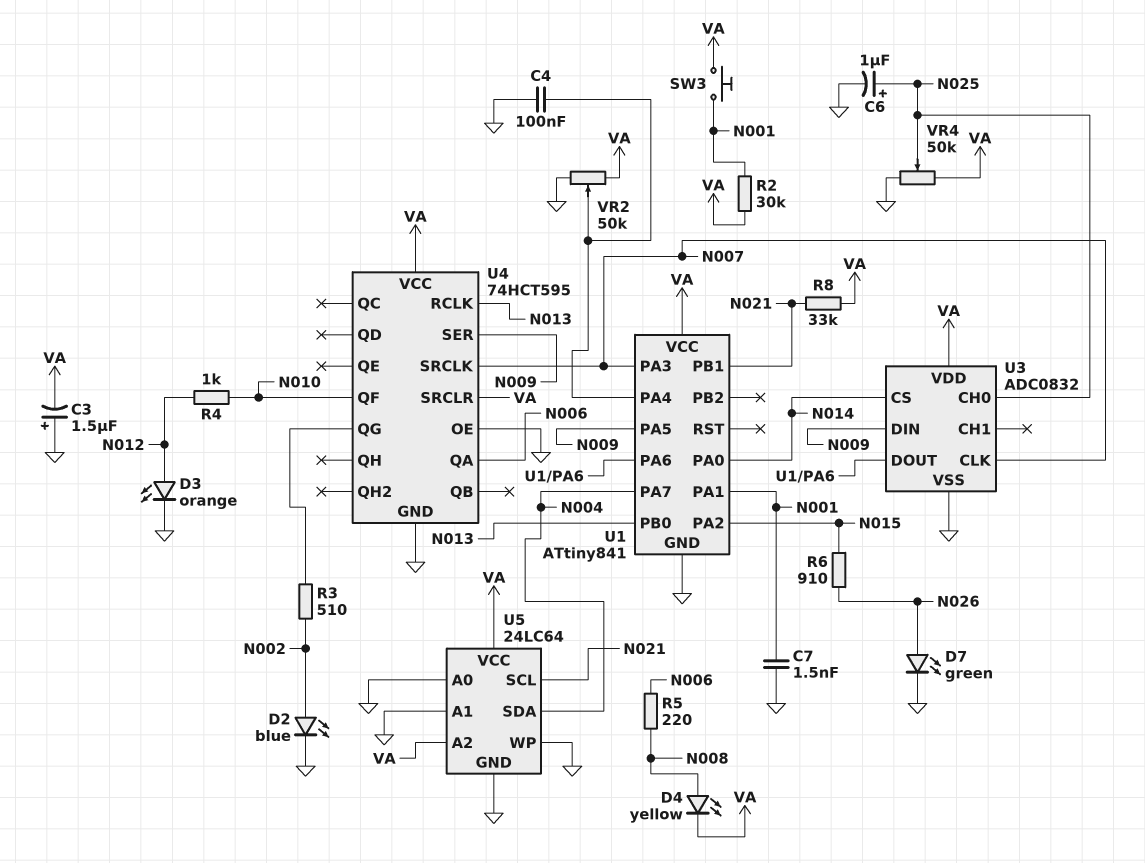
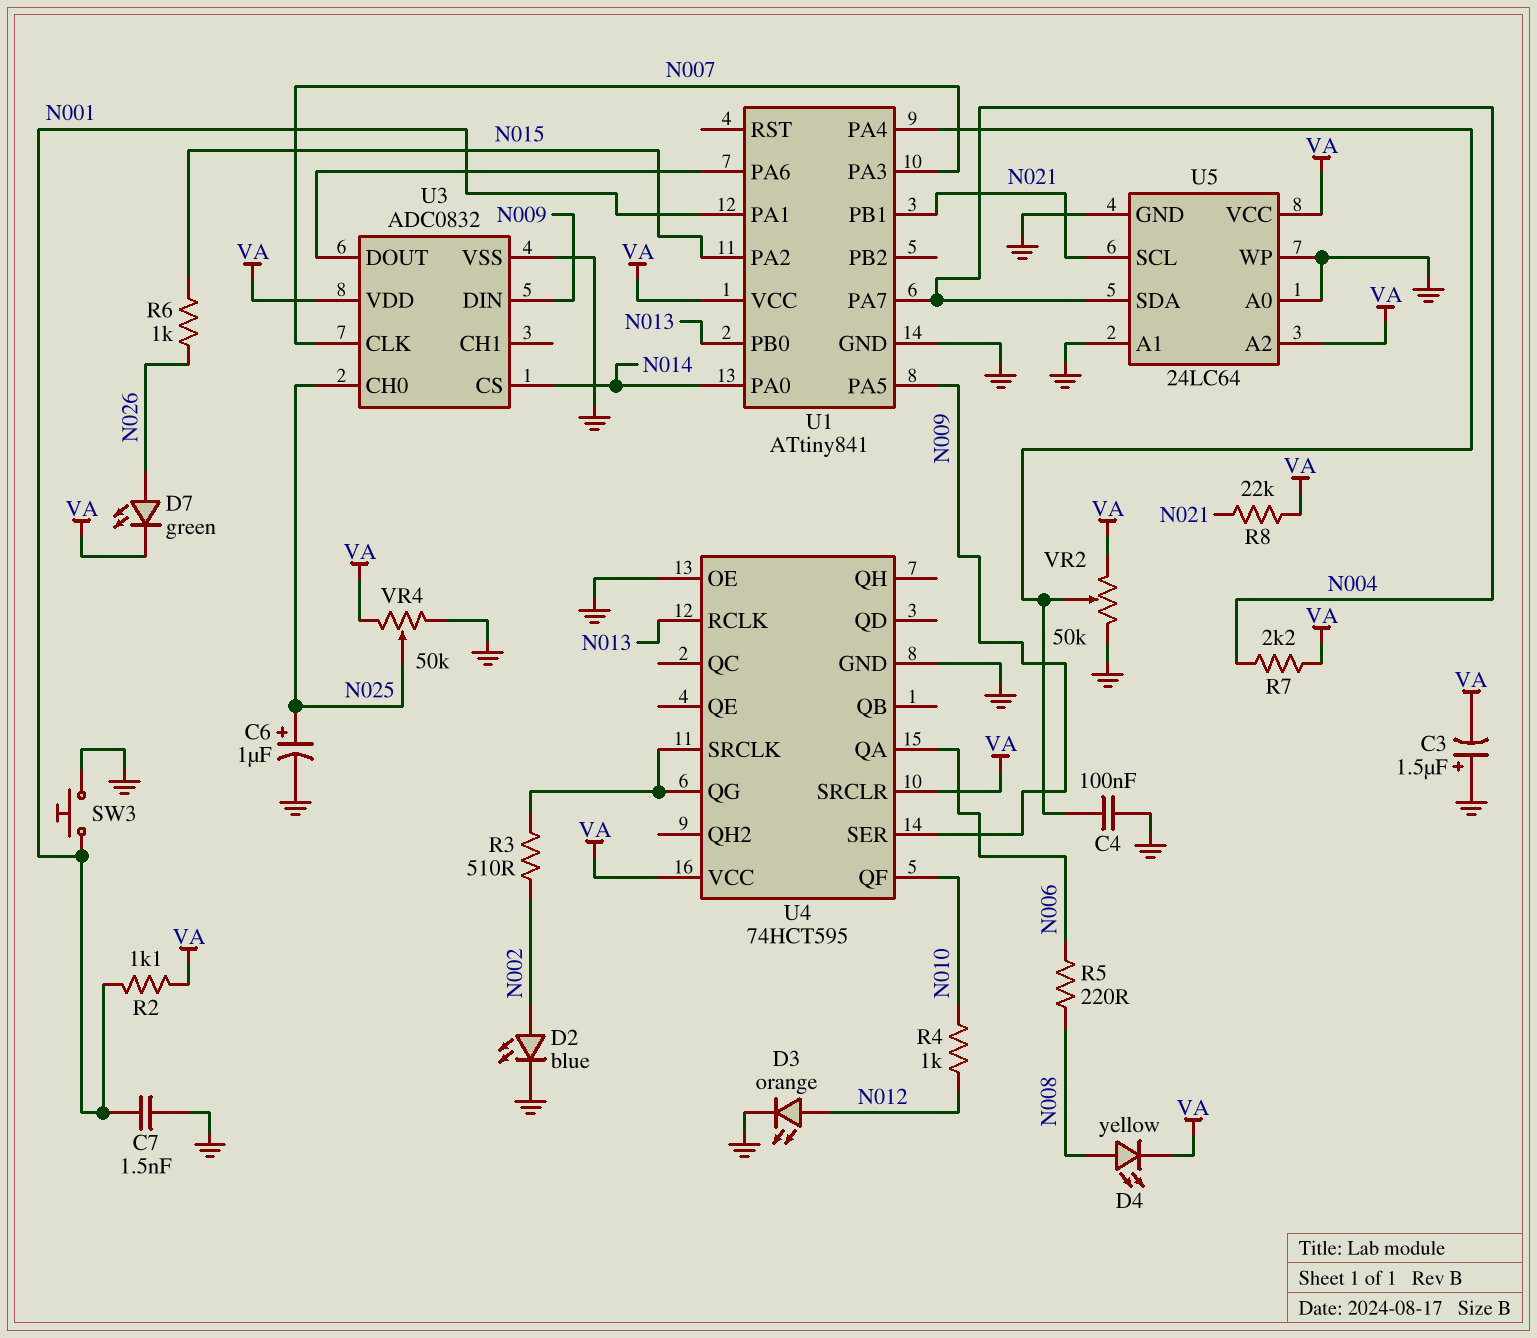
D7: LED green (A N026, K GND) -> LED green (A N026, K VA)
R2: 30k (N001, VA) -> 1.1k (N001, VA)
R6: 910 (N015, N026) -> 1k (N015, N026)
R7: none -> 2.2k (N004, VA)
R8: 33k (N021, VA) -> 22k (N021, VA)
SW3: button (N001, VA) -> button (GND, N001)
U4 pin SRCLK: N007 -> U4/QG

